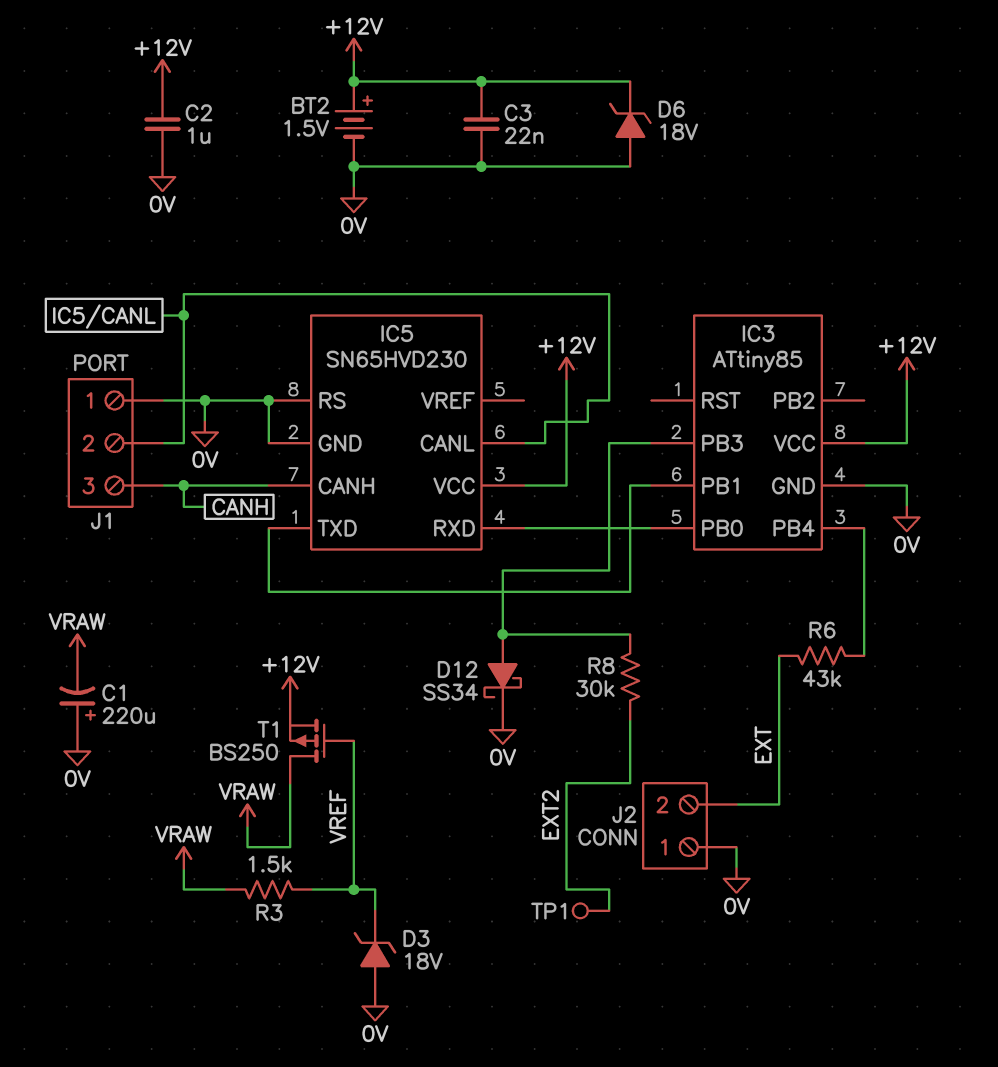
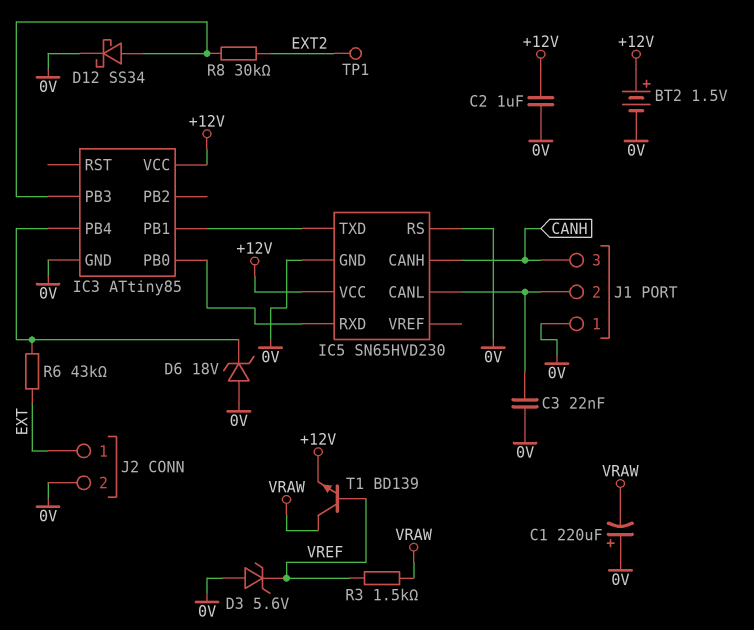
C3: 22nF (+12V, 0V) -> 22nF (0V, IC5/CANL)
D3: zener 18V (A 0V, K VREF) -> zener 5.6V (A 0V, K VREF)
D6: zener 18V (A 0V, K +12V) -> zener 18V (A 0V, K IC3/PB4)
J2 pin 1: 0V -> EXT
J2 pin 2: EXT -> 0V
T1: PMOS BS250 (G VREF, D VRAW, S +12V) -> NPN BD139 (B VREF, C VRAW, E +12V)

